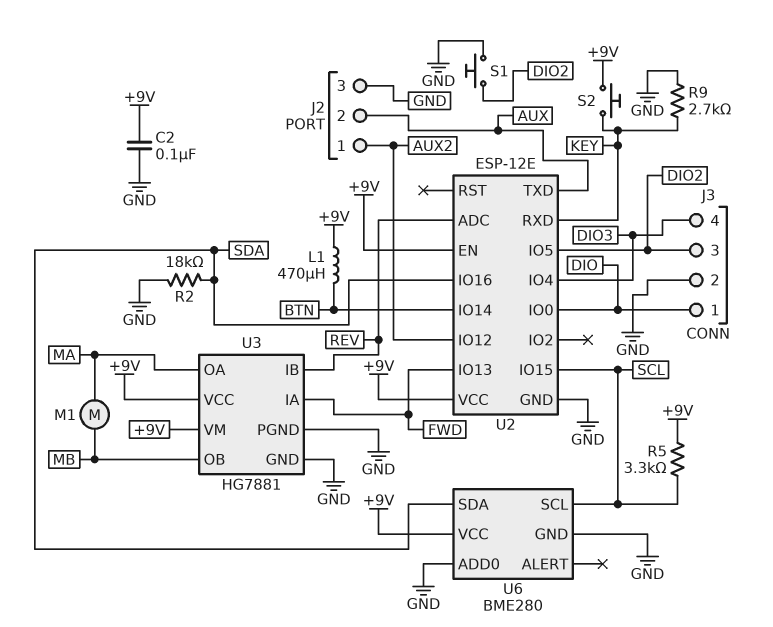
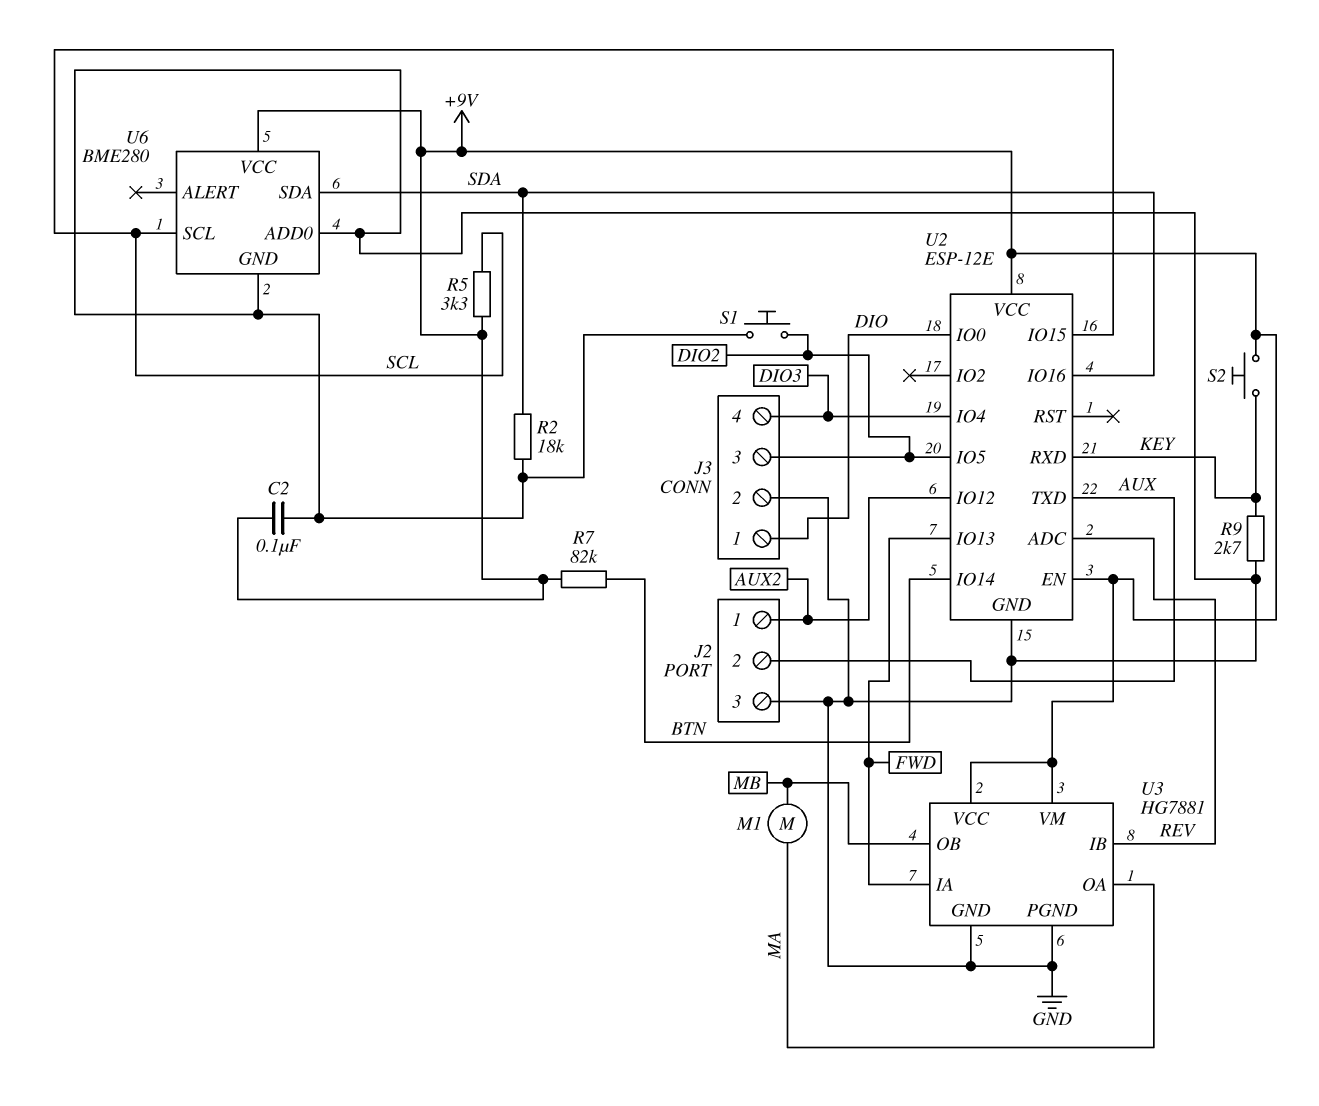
L1: 470uH (+9V, BTN) -> none
R7: none -> 82k (+9V, BTN)

